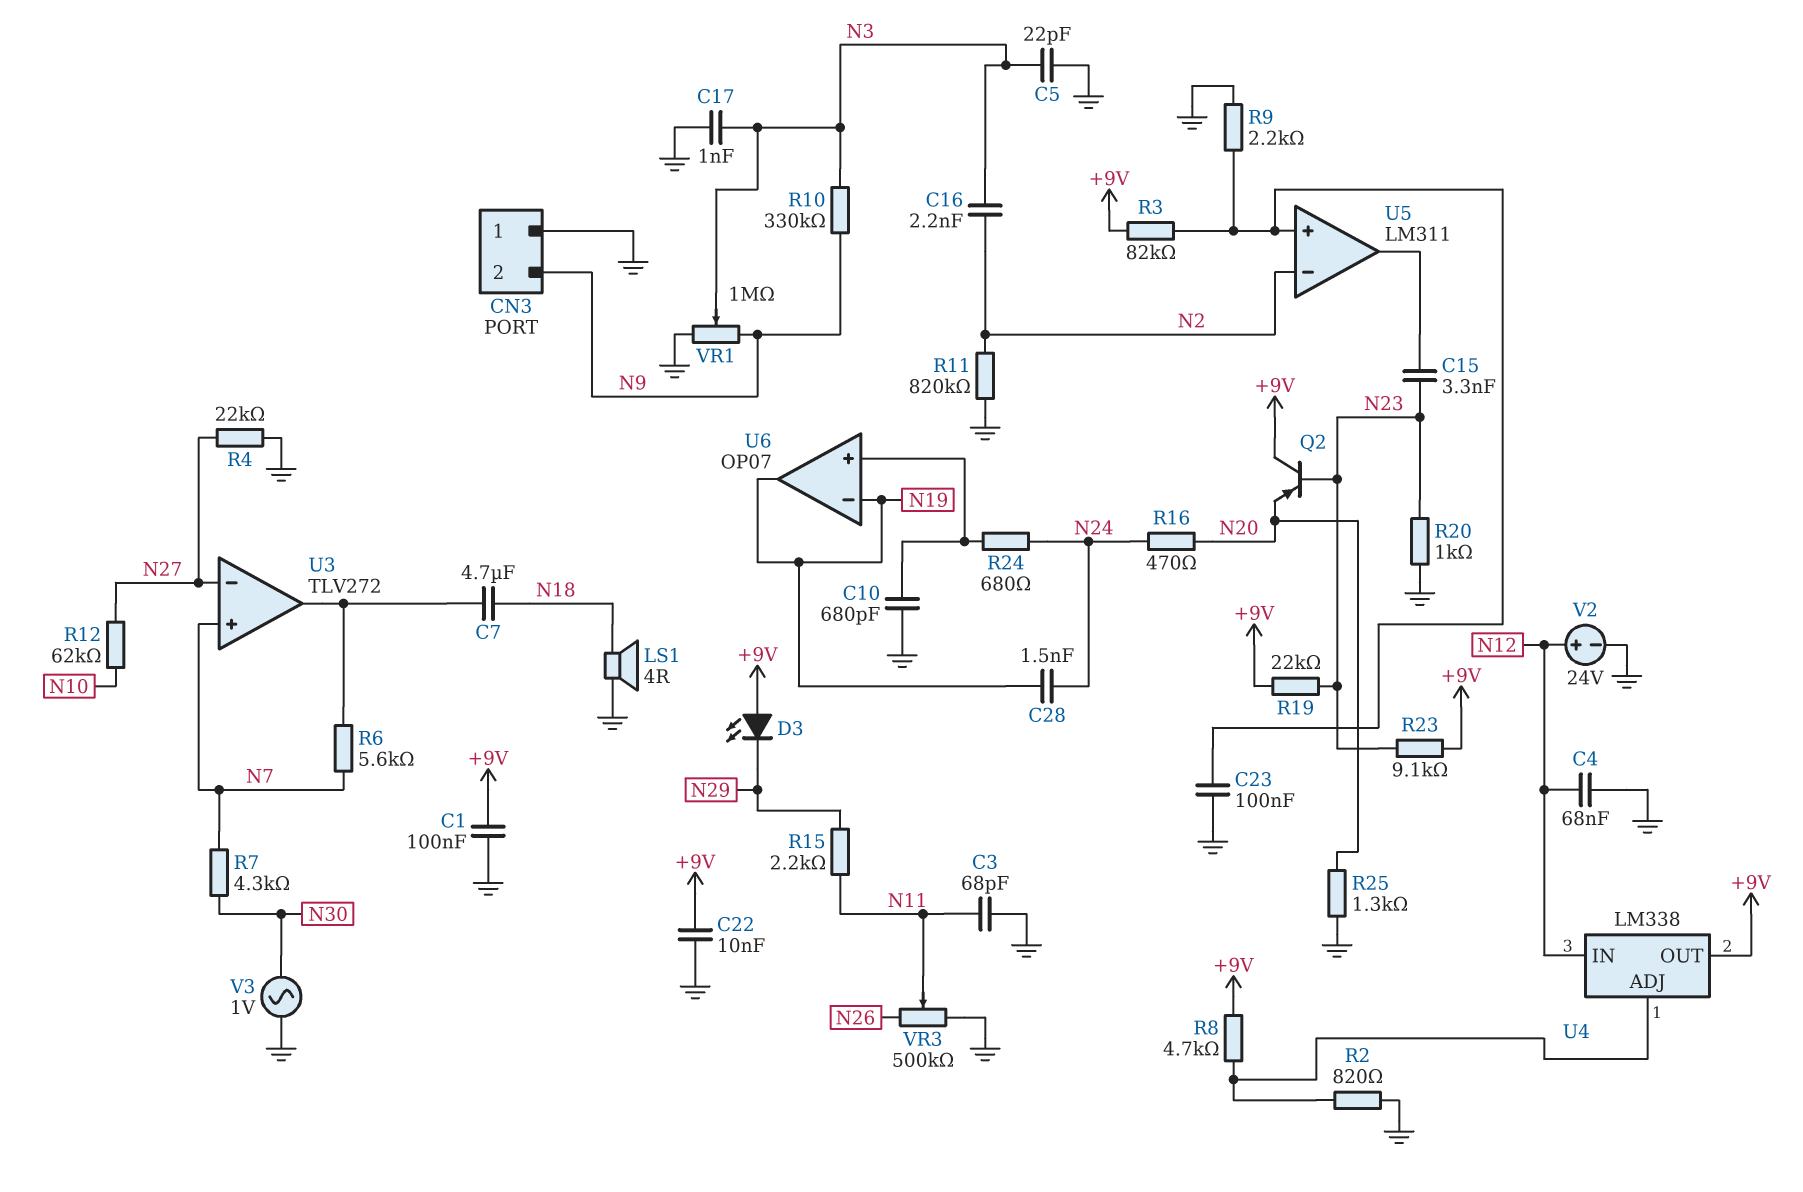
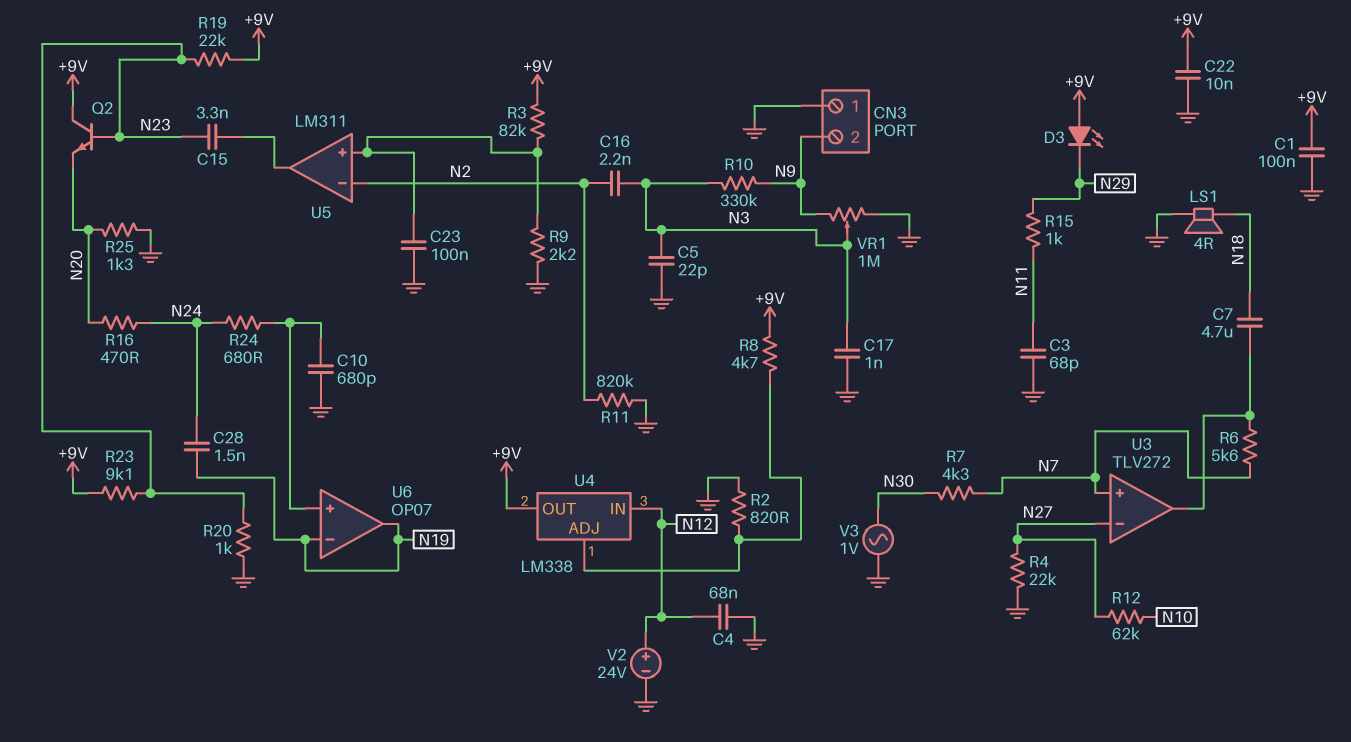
Q2: PNP (B N23, C +9V, E N20) -> NPN (B N23, C +9V, E N20)
R15: 2.2k (N11, N29) -> 1k (N11, N29)
VR3: 500k (GND, N26, wiper N11) -> none

